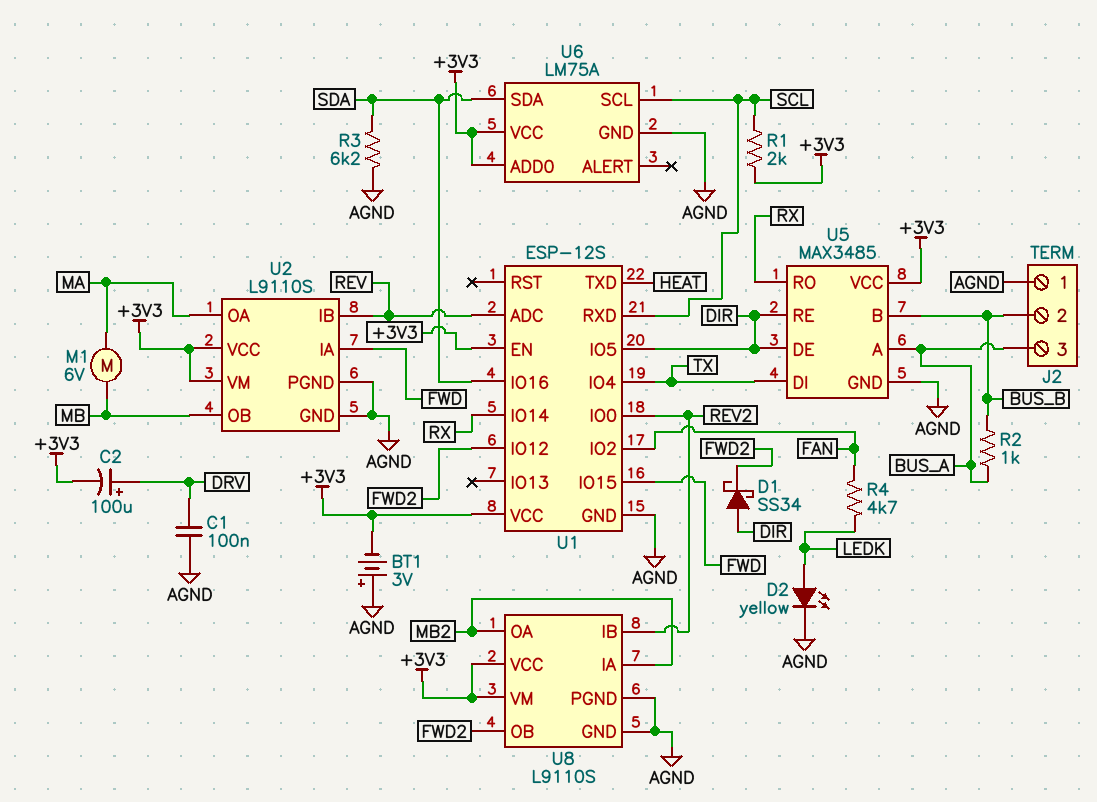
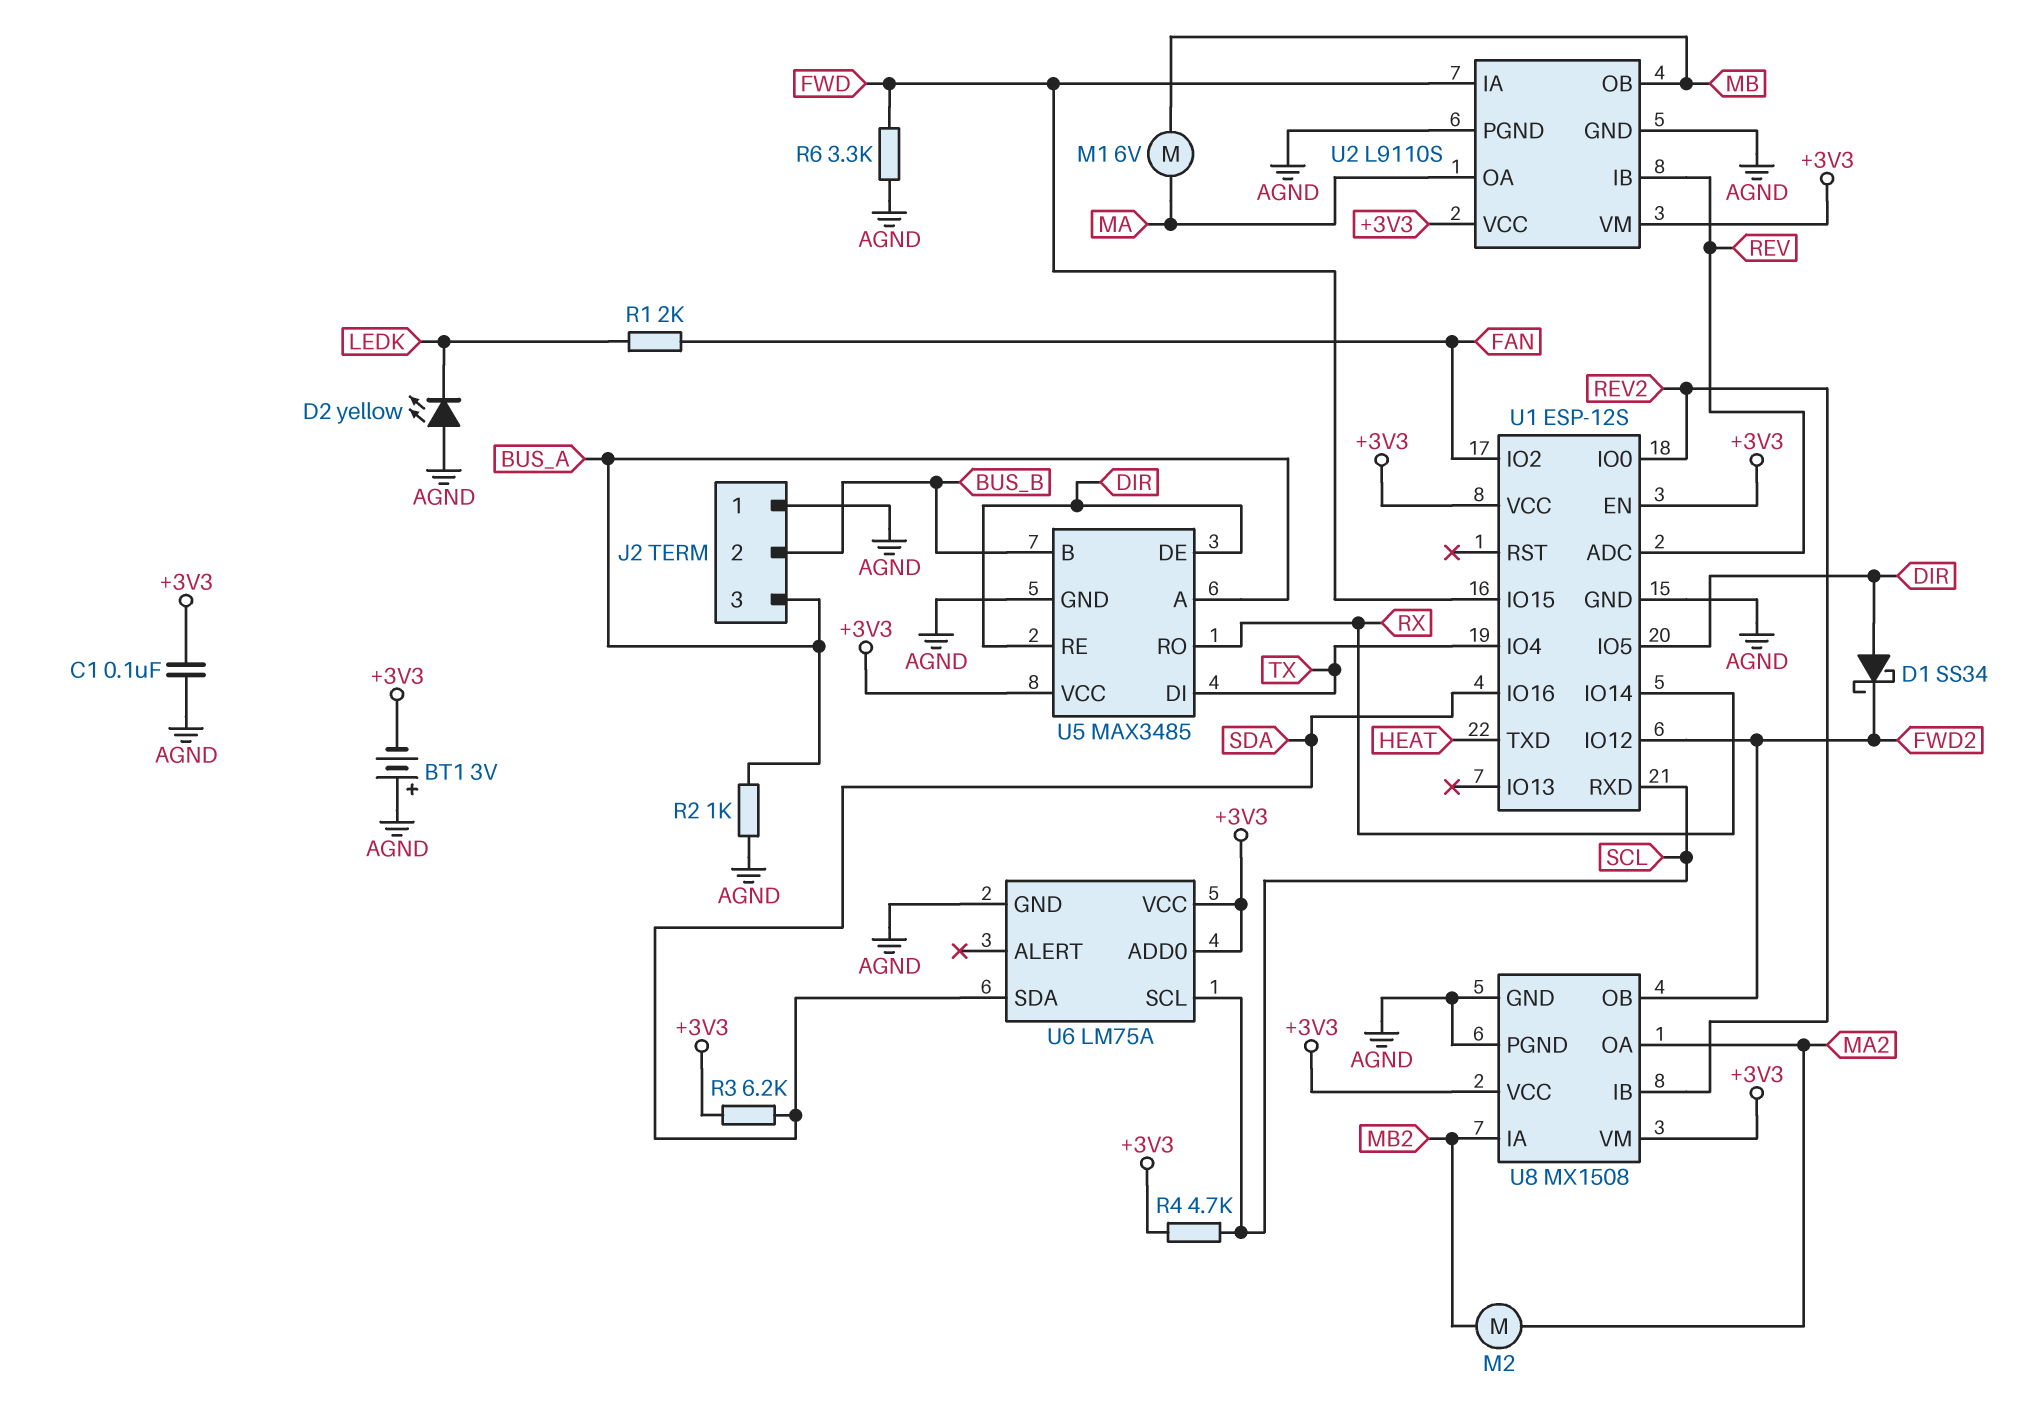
C1: 100nF (AGND, DRV) -> 100nF (+3V3, AGND)
C2: 100uF (plus DRV, minus +3V3) -> none
D2: LED yellow (A LEDK, K AGND) -> LED yellow (A AGND, K LEDK)
M2: none -> motor (MA2, MB2)
R1: 2k (+3V3, SCL) -> 2k (FAN, LEDK)
R2: 1k (BUS_A, BUS_B) -> 1k (AGND, BUS_A)
R3: 6.2k (AGND, SDA) -> 6.2k (+3V3, SDA)
R4: 4.7k (FAN, LEDK) -> 4.7k (+3V3, SCL)
R6: none -> 3.3k (AGND, FWD)
U8: L9110S -> MX1508
U8 pin OA: MB2 -> MA2

